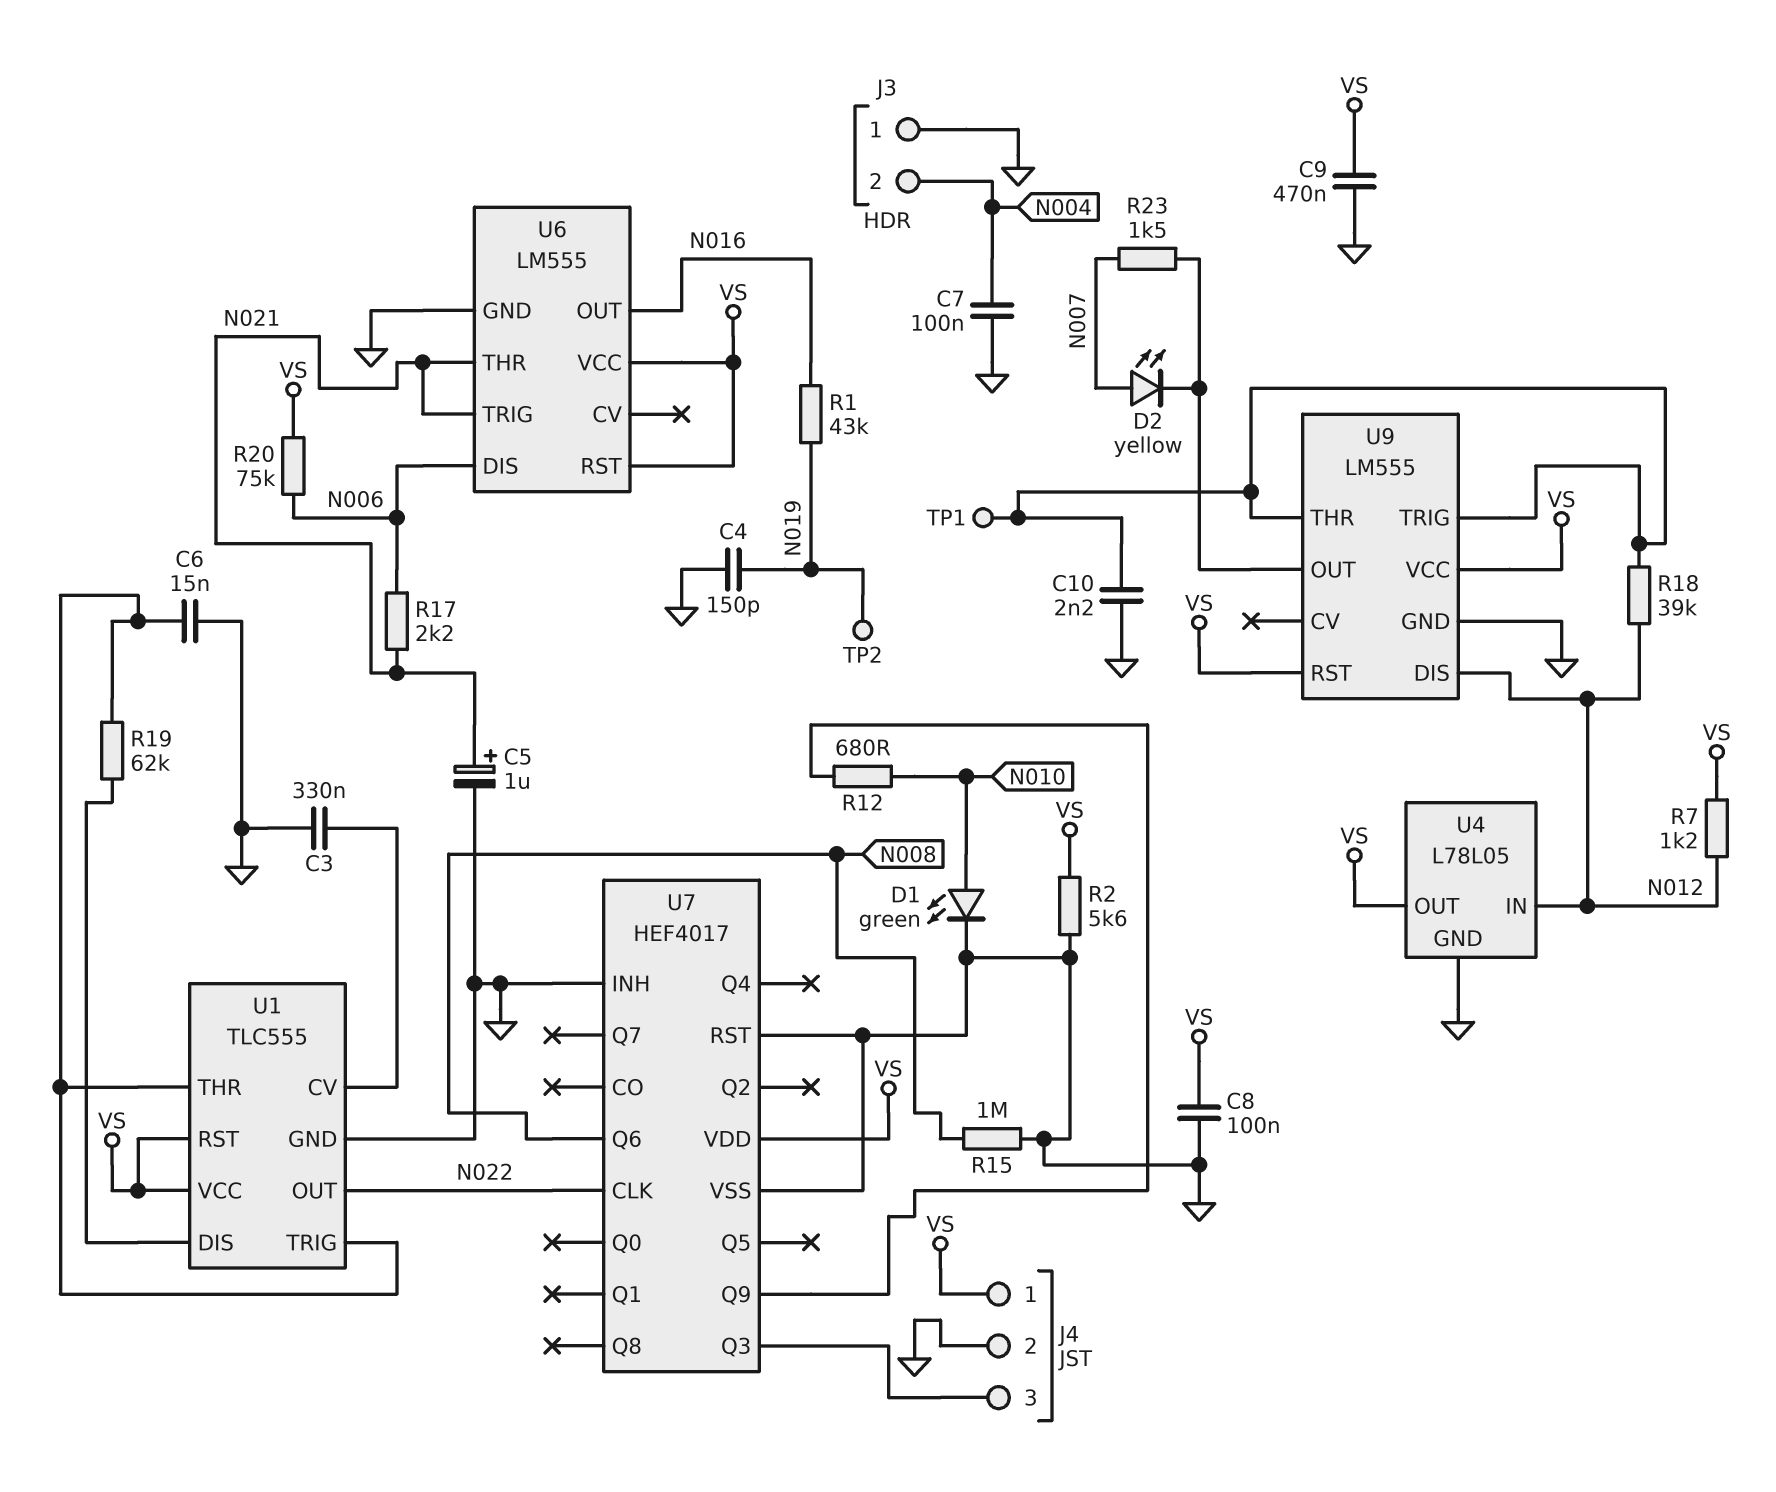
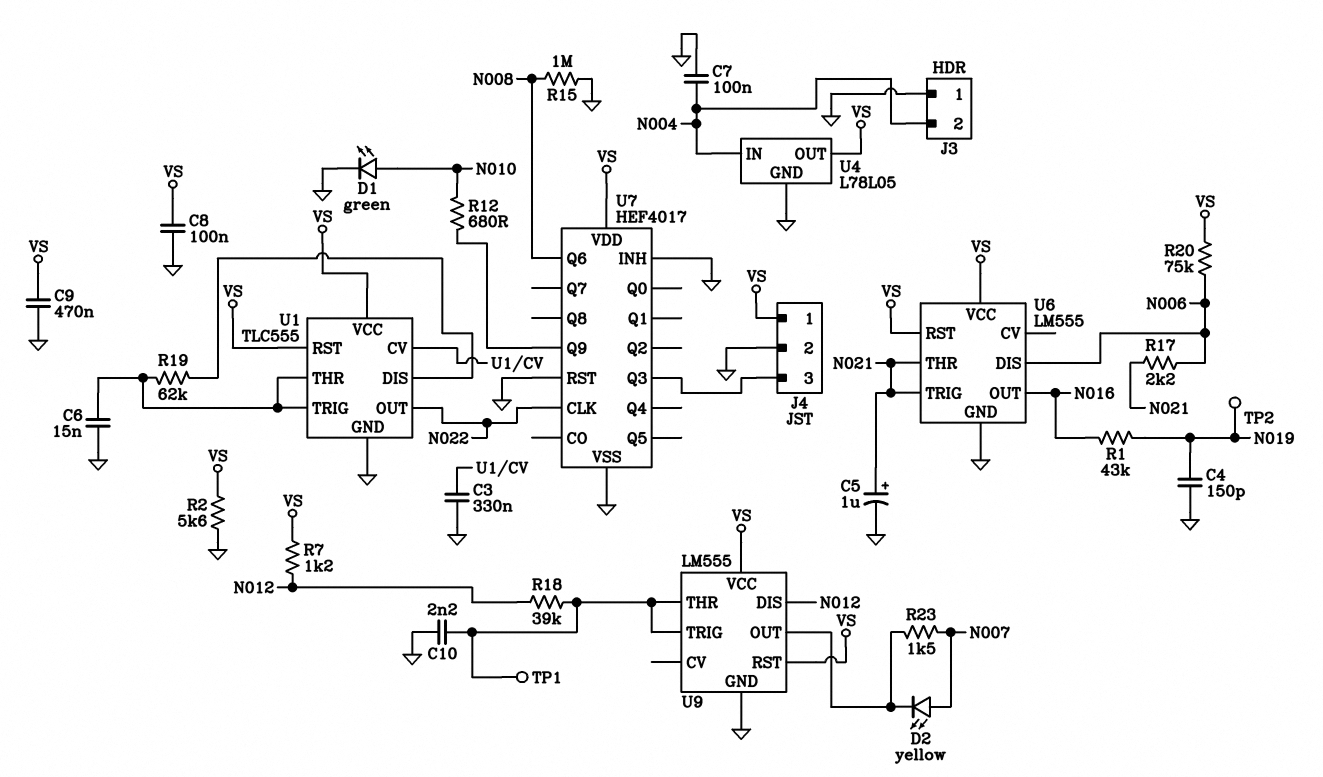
U4 pin IN: N012 -> N004

